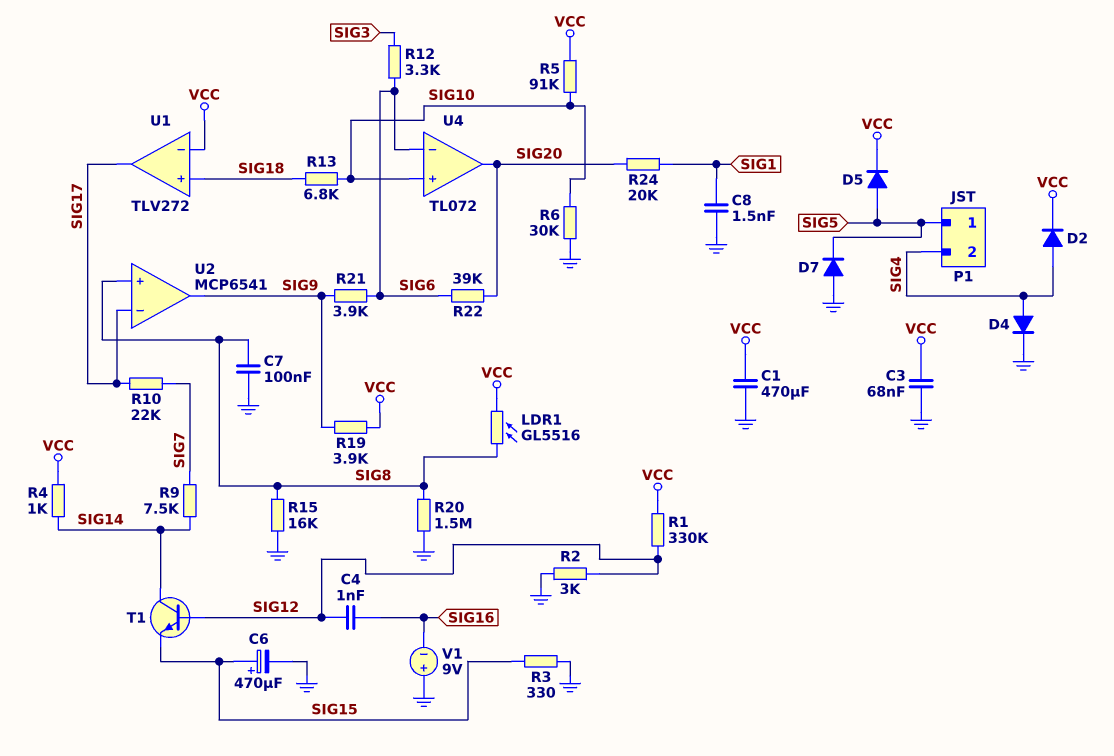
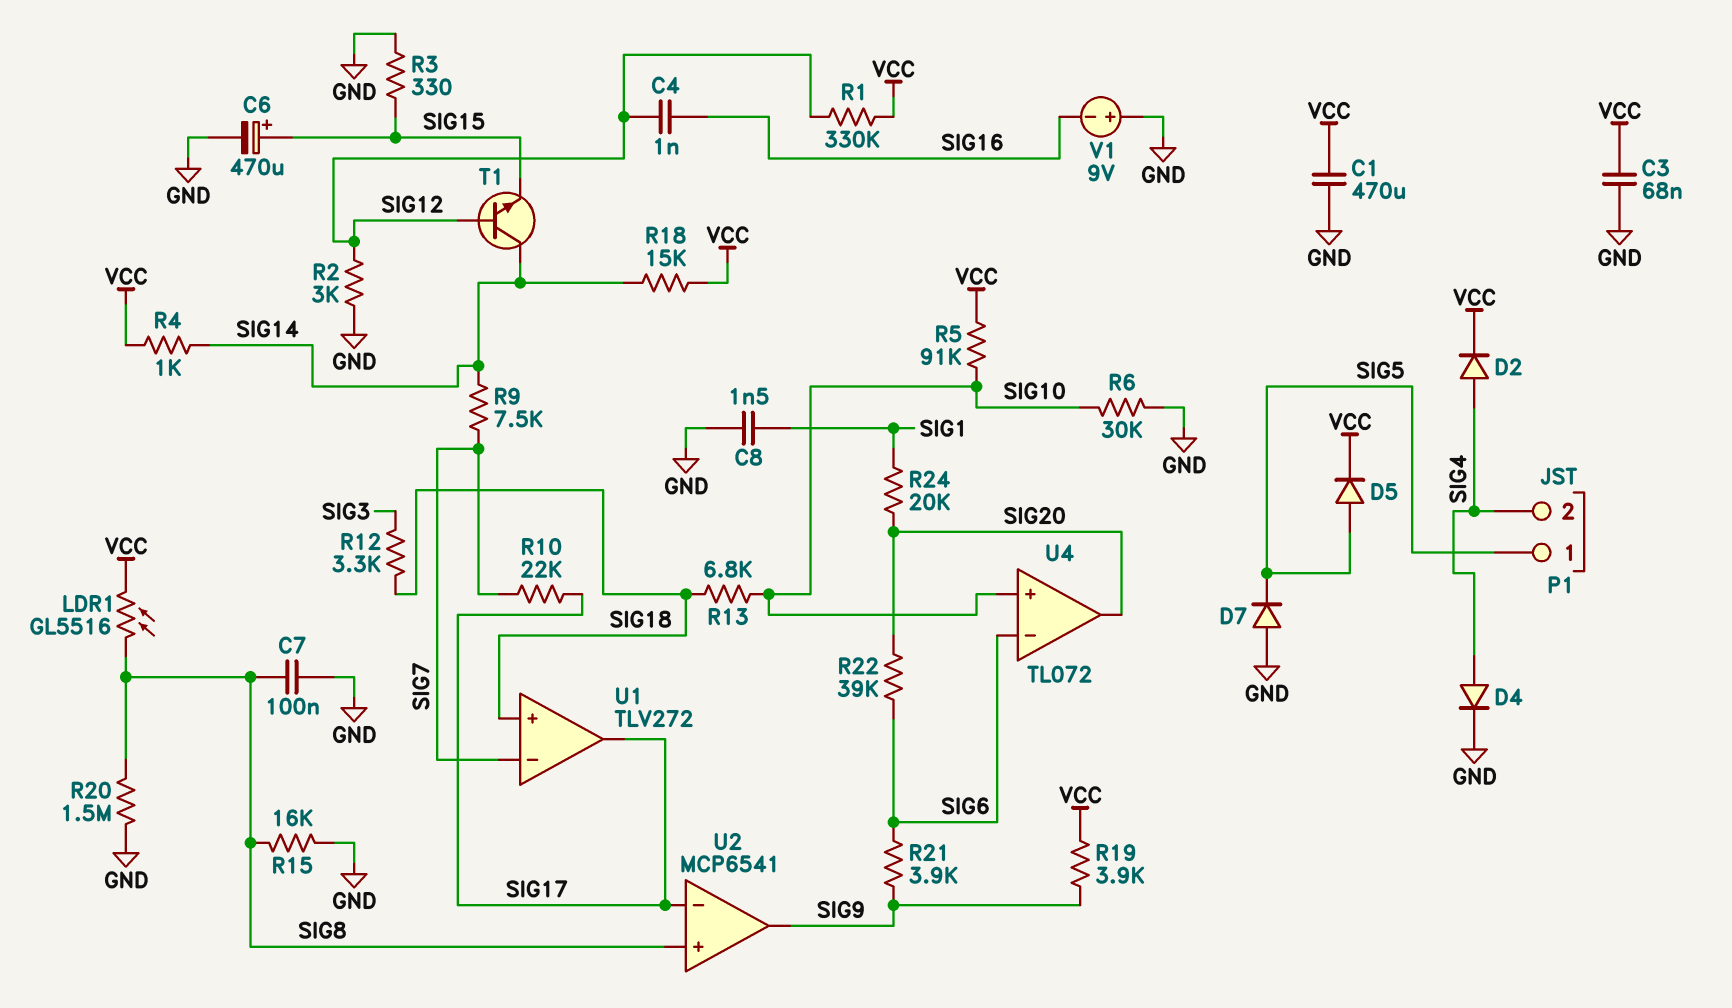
R12: 3.3k (SIG3, SIG6) -> 3.3k (SIG3, SIG18)
R18: none -> 15k (SIG14, VCC)
U1 pin in-: VCC -> SIG7

